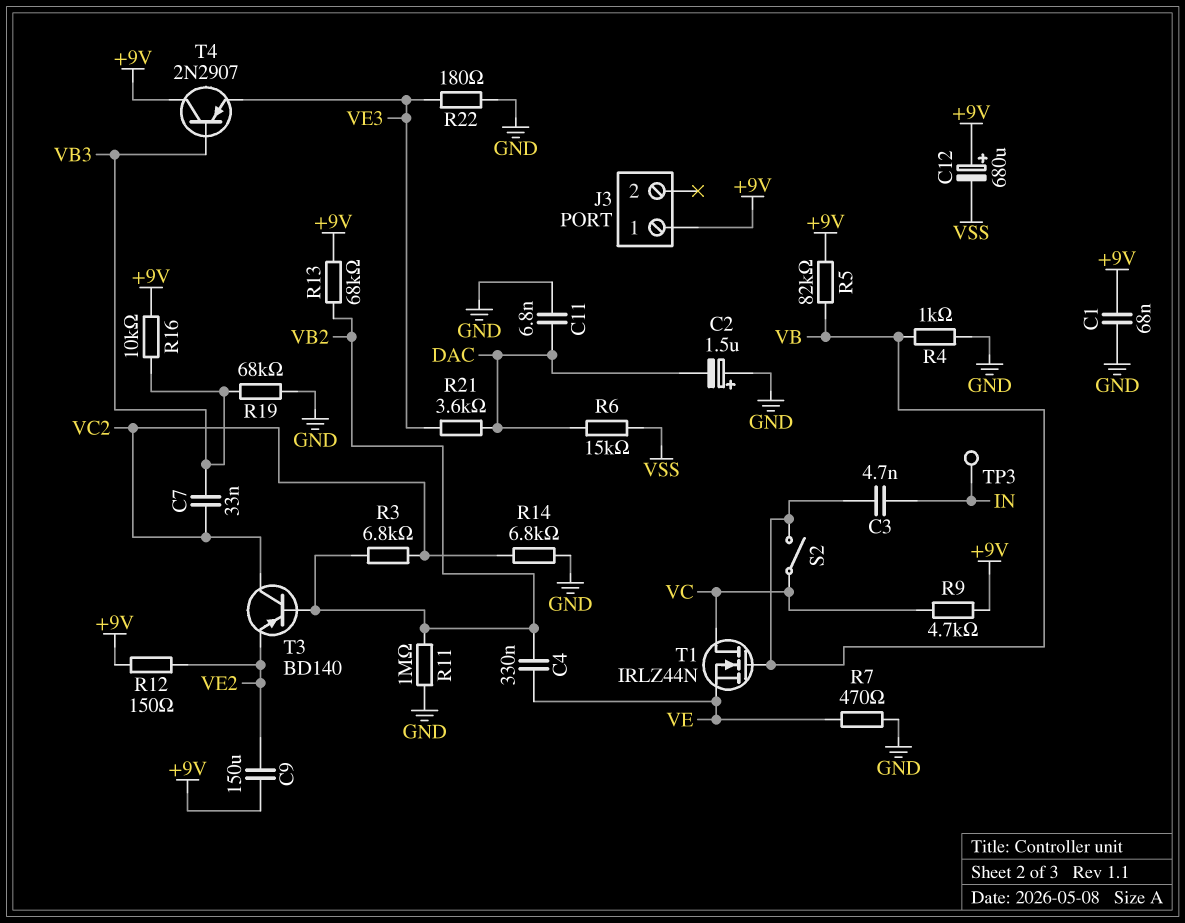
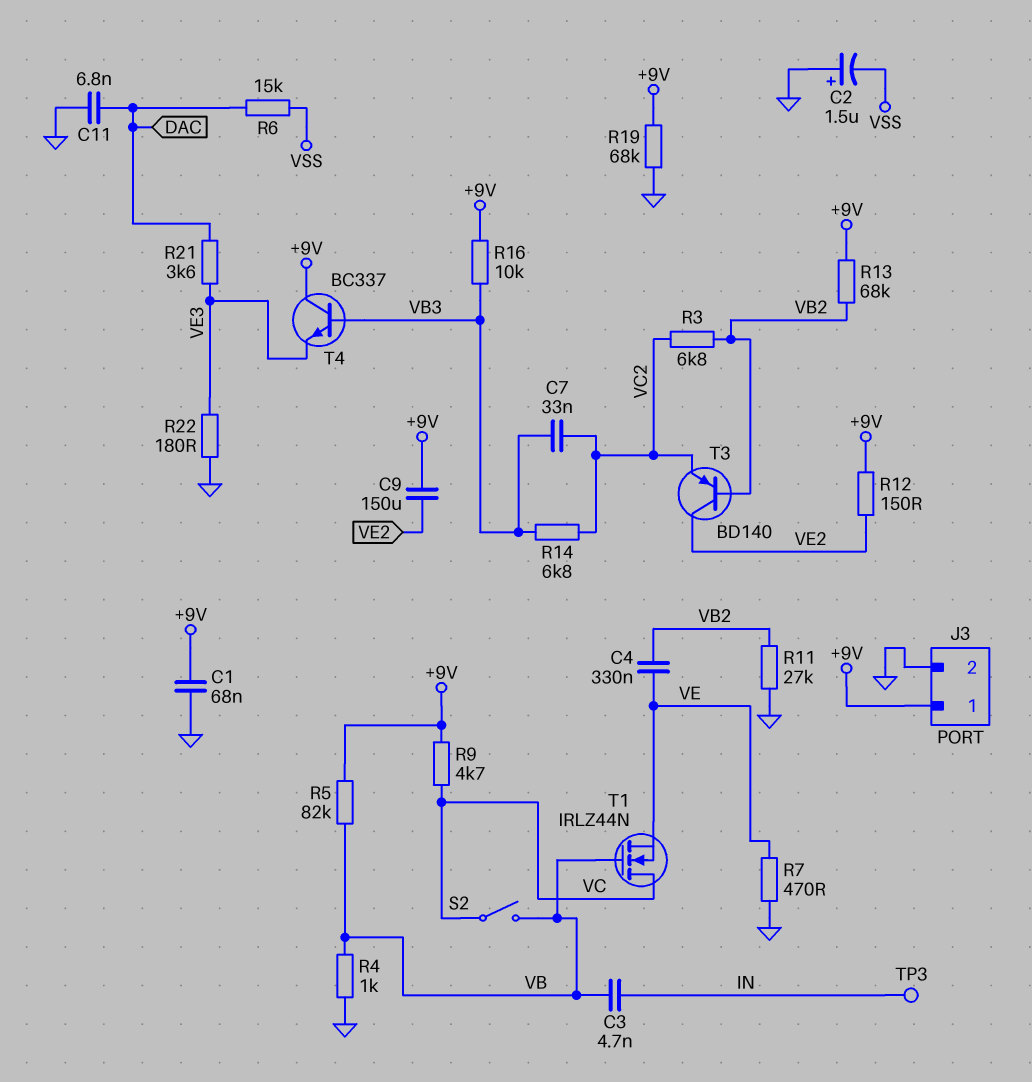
C2: 1.5uF (plus GND, minus DAC) -> 1.5uF (plus GND, minus VSS)
C12: 680uF (plus +9V, minus VSS) -> none
J3 pin 2: none -> GND
R11: 1M (GND, VB2) -> 27k (GND, VB2)
R14: 6.8k (GND, VC2) -> 6.8k (VB3, VC2)
R19: 68k (GND, VB3) -> 68k (+9V, GND)
T3: PNP BD140 (B VB2, C VC2, E VE2) -> PNP BD140 (B VB2, C VE2, E VC2)
T4: PNP 2N2907 (B VB3, C +9V, E VE3) -> NPN BC337 (B VB3, C +9V, E VE3)

